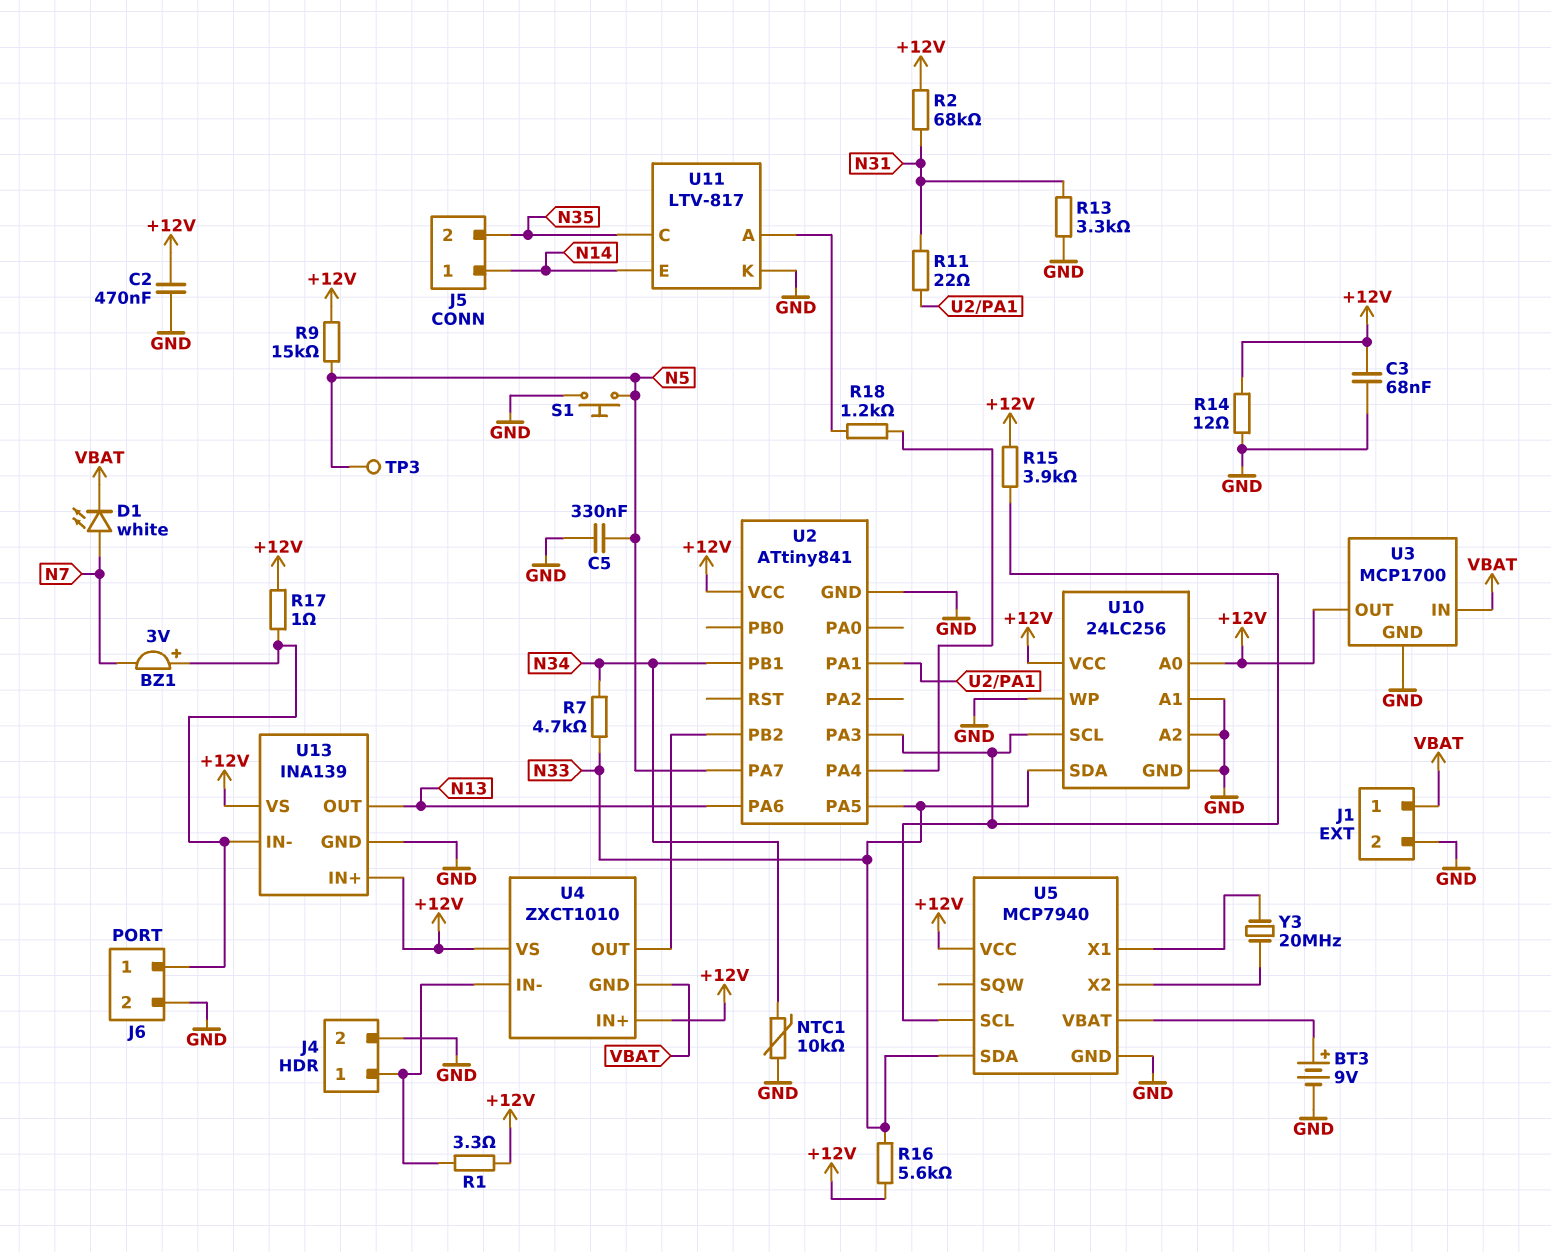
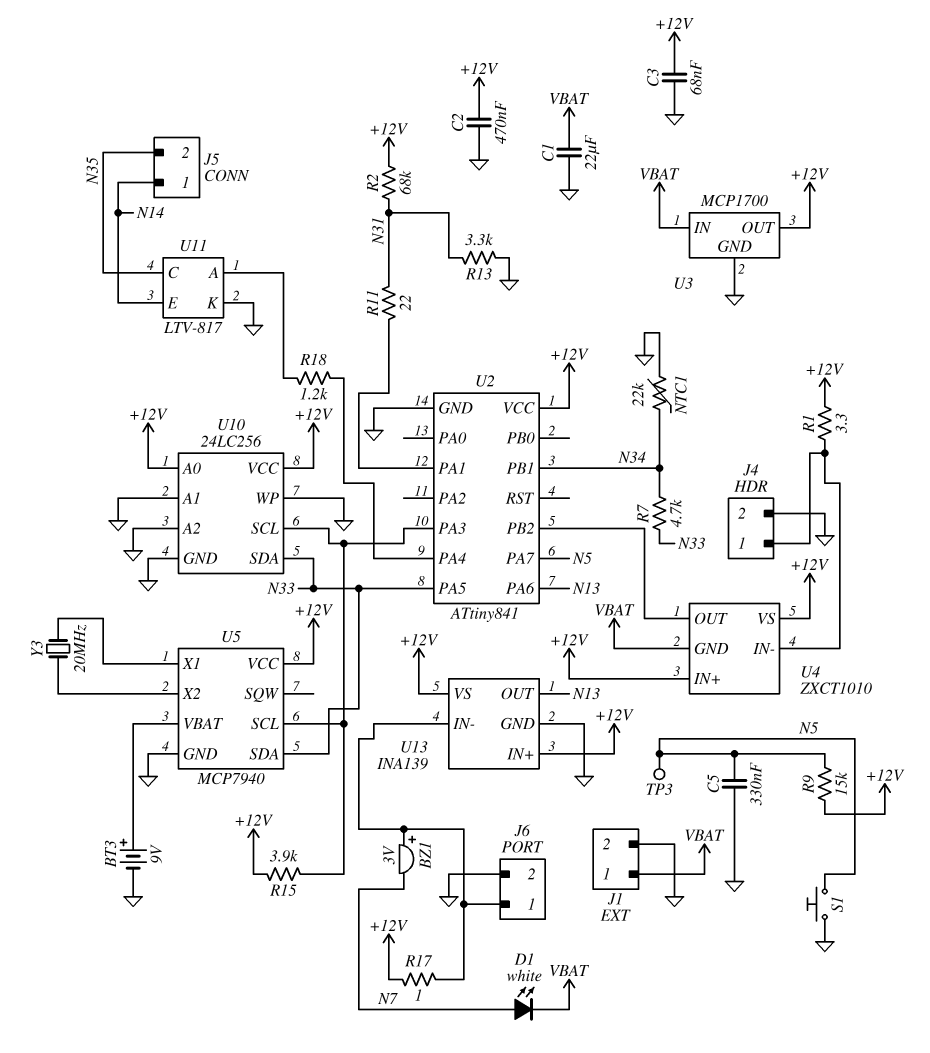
C1: none -> 22uF (GND, VBAT)
NTC1: 10k (GND, N34) -> 22k (GND, N34)
R14: 12 (+12V, GND) -> none
R16: 5.6k (+12V, N33) -> none

